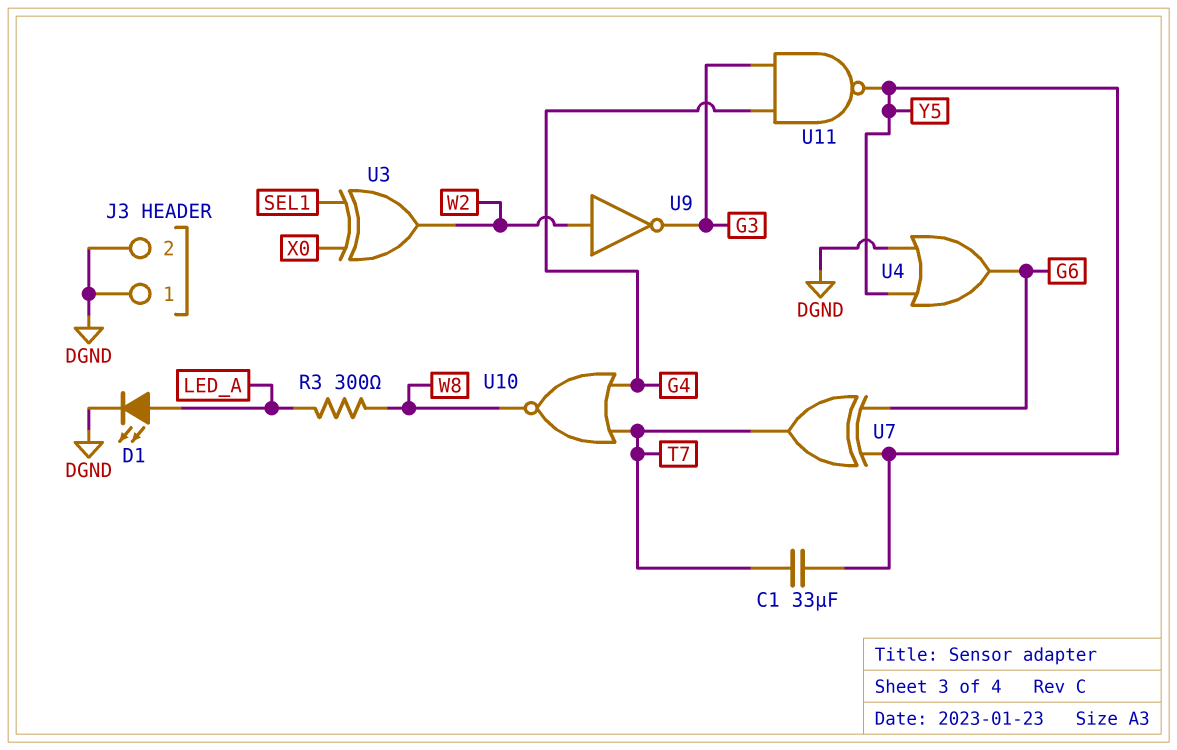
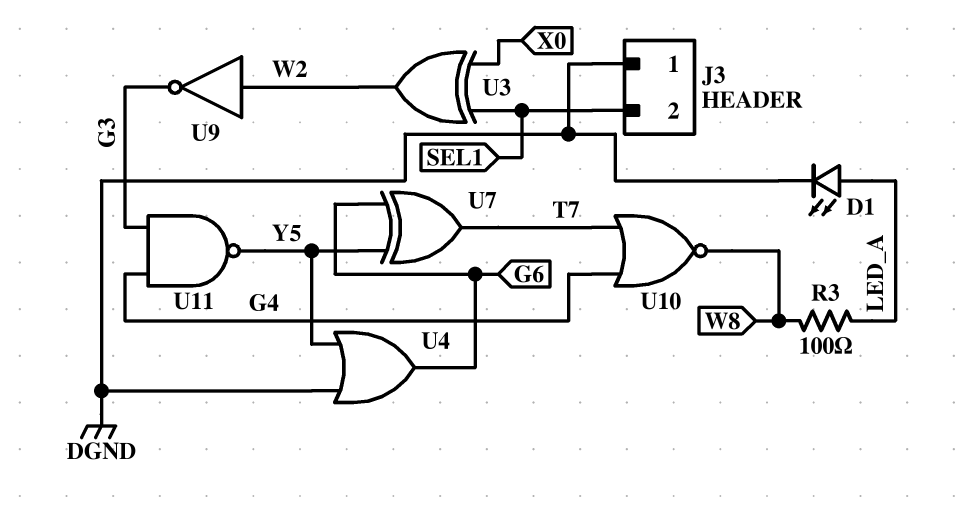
C1: 33uF (T7, Y5) -> none
J3 pin 2: DGND -> SEL1
R3: 300 (LED_A, W8) -> 100 (LED_A, W8)

